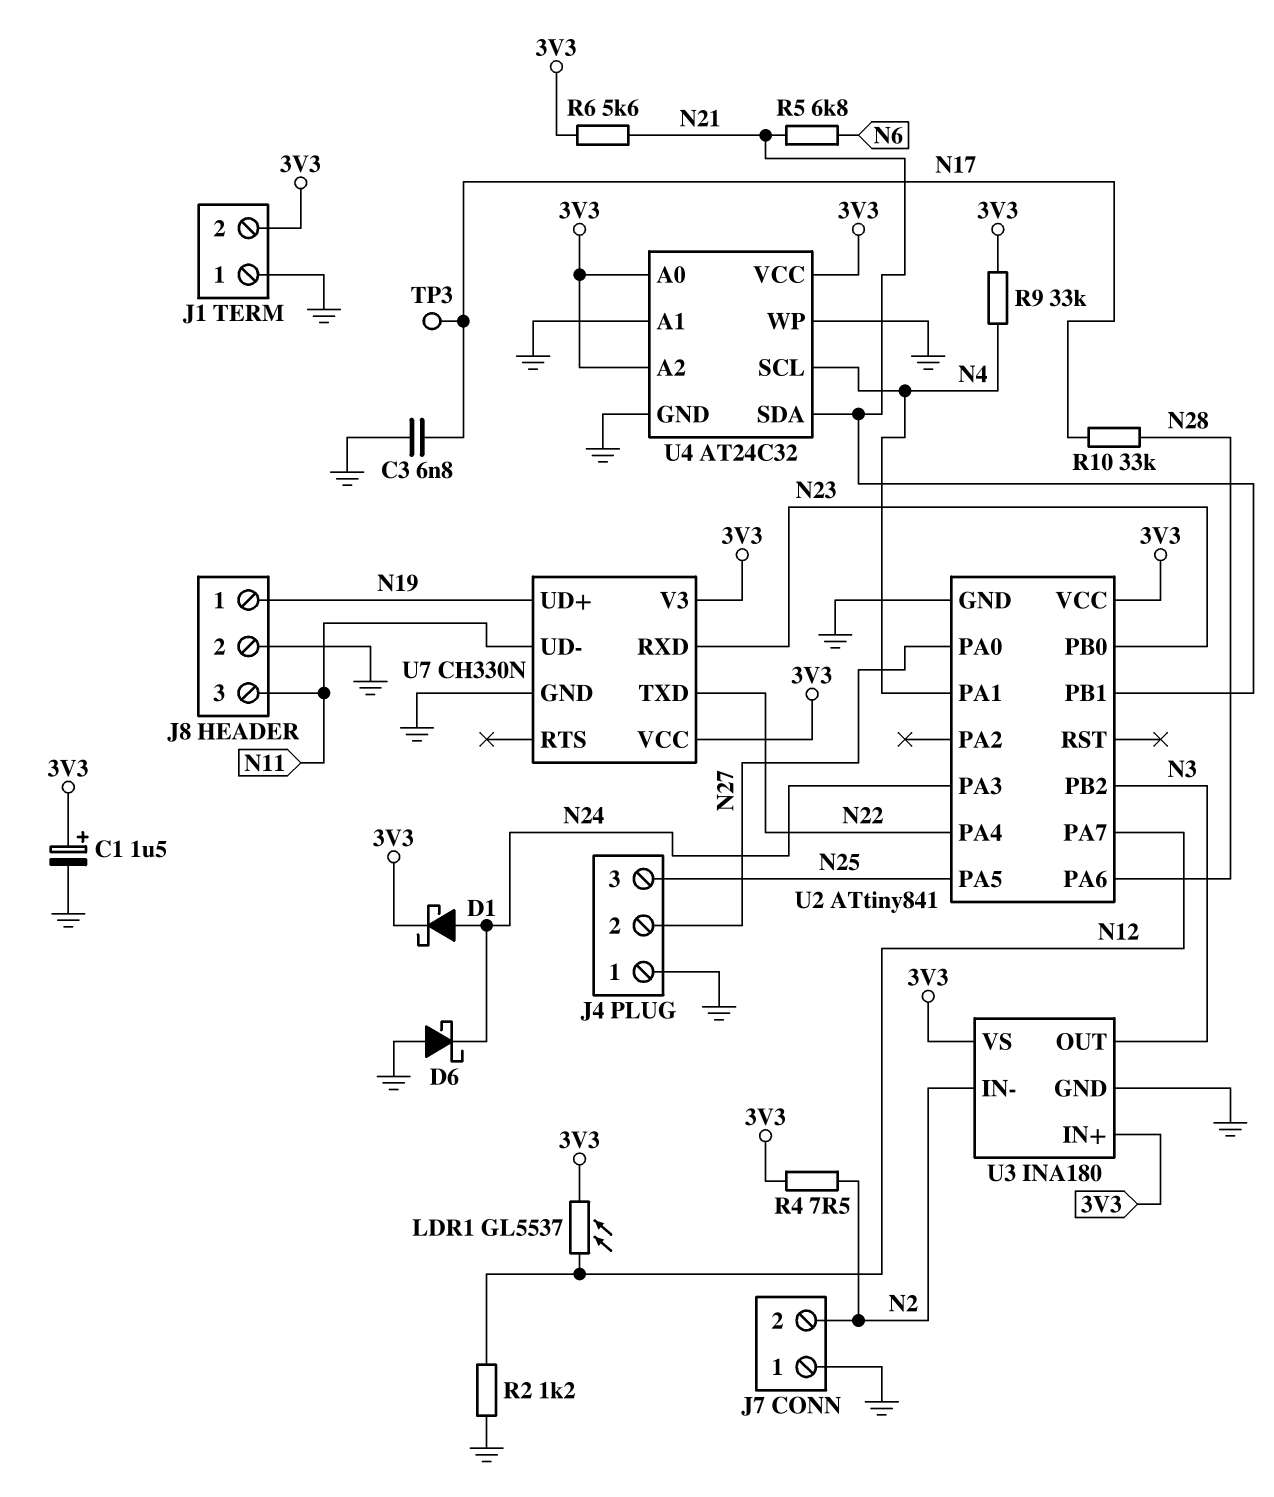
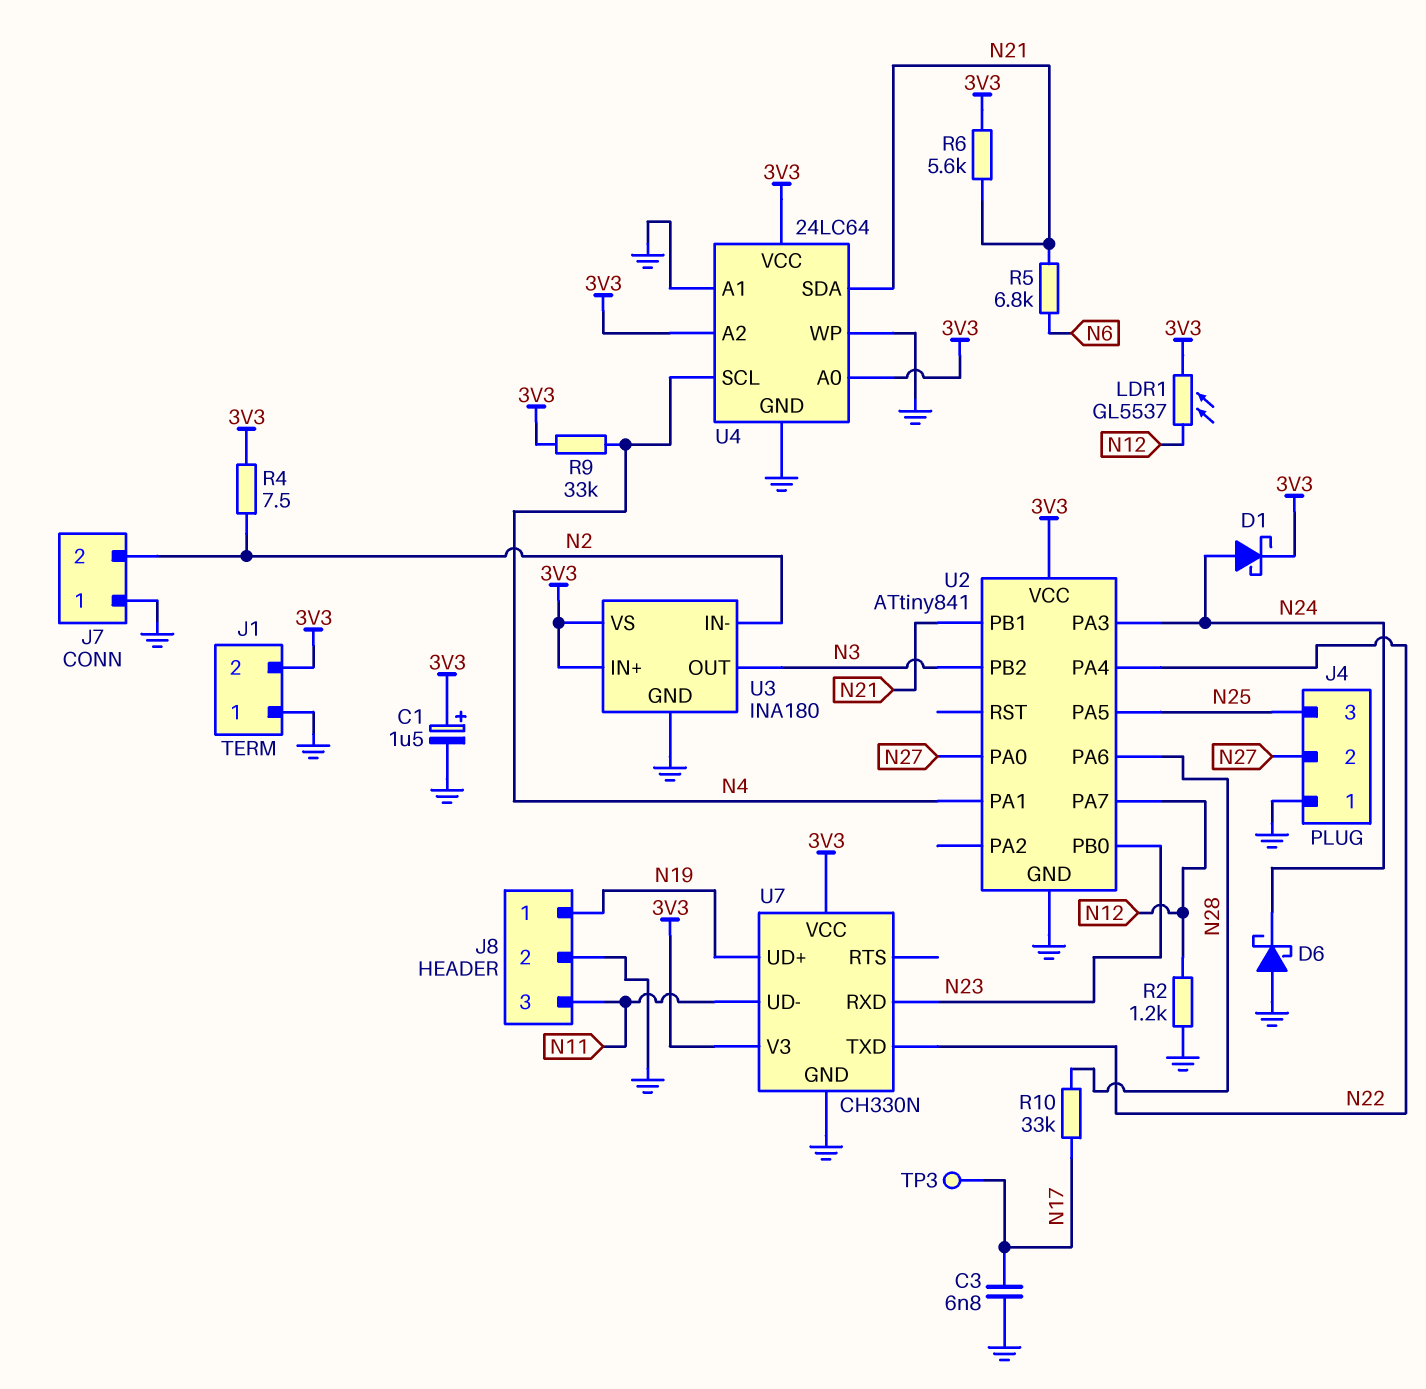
U4: AT24C32 -> 24LC64

